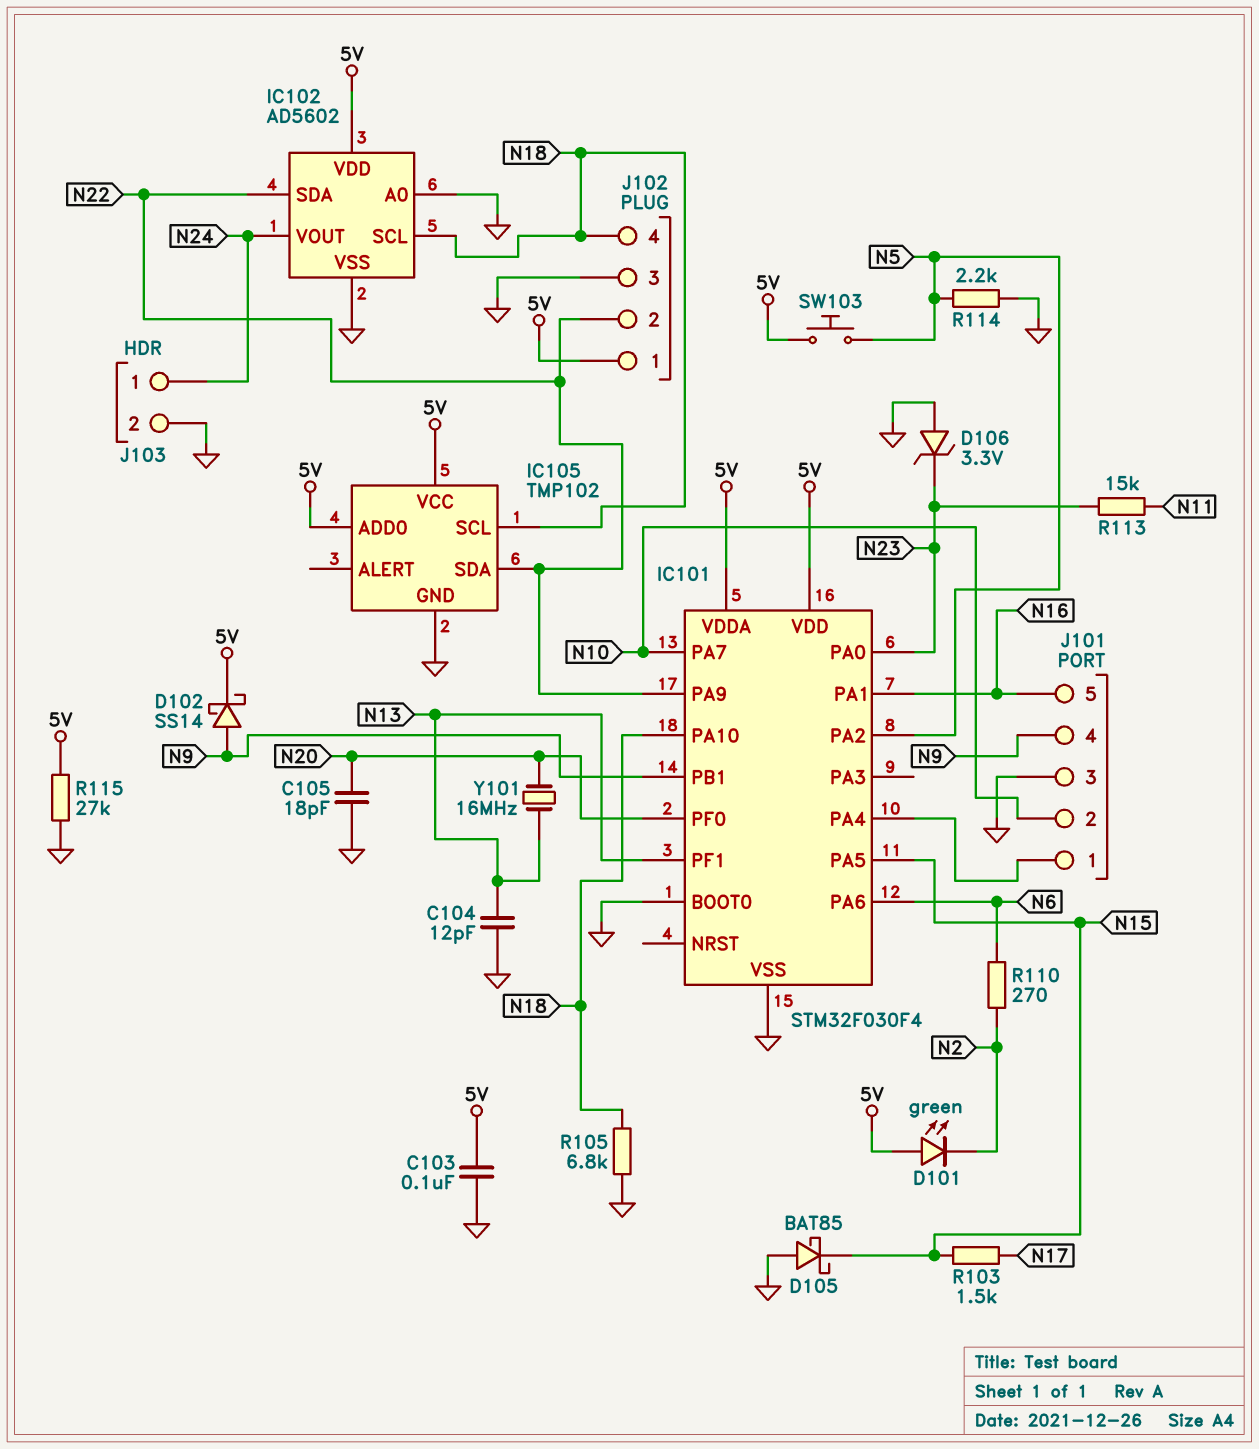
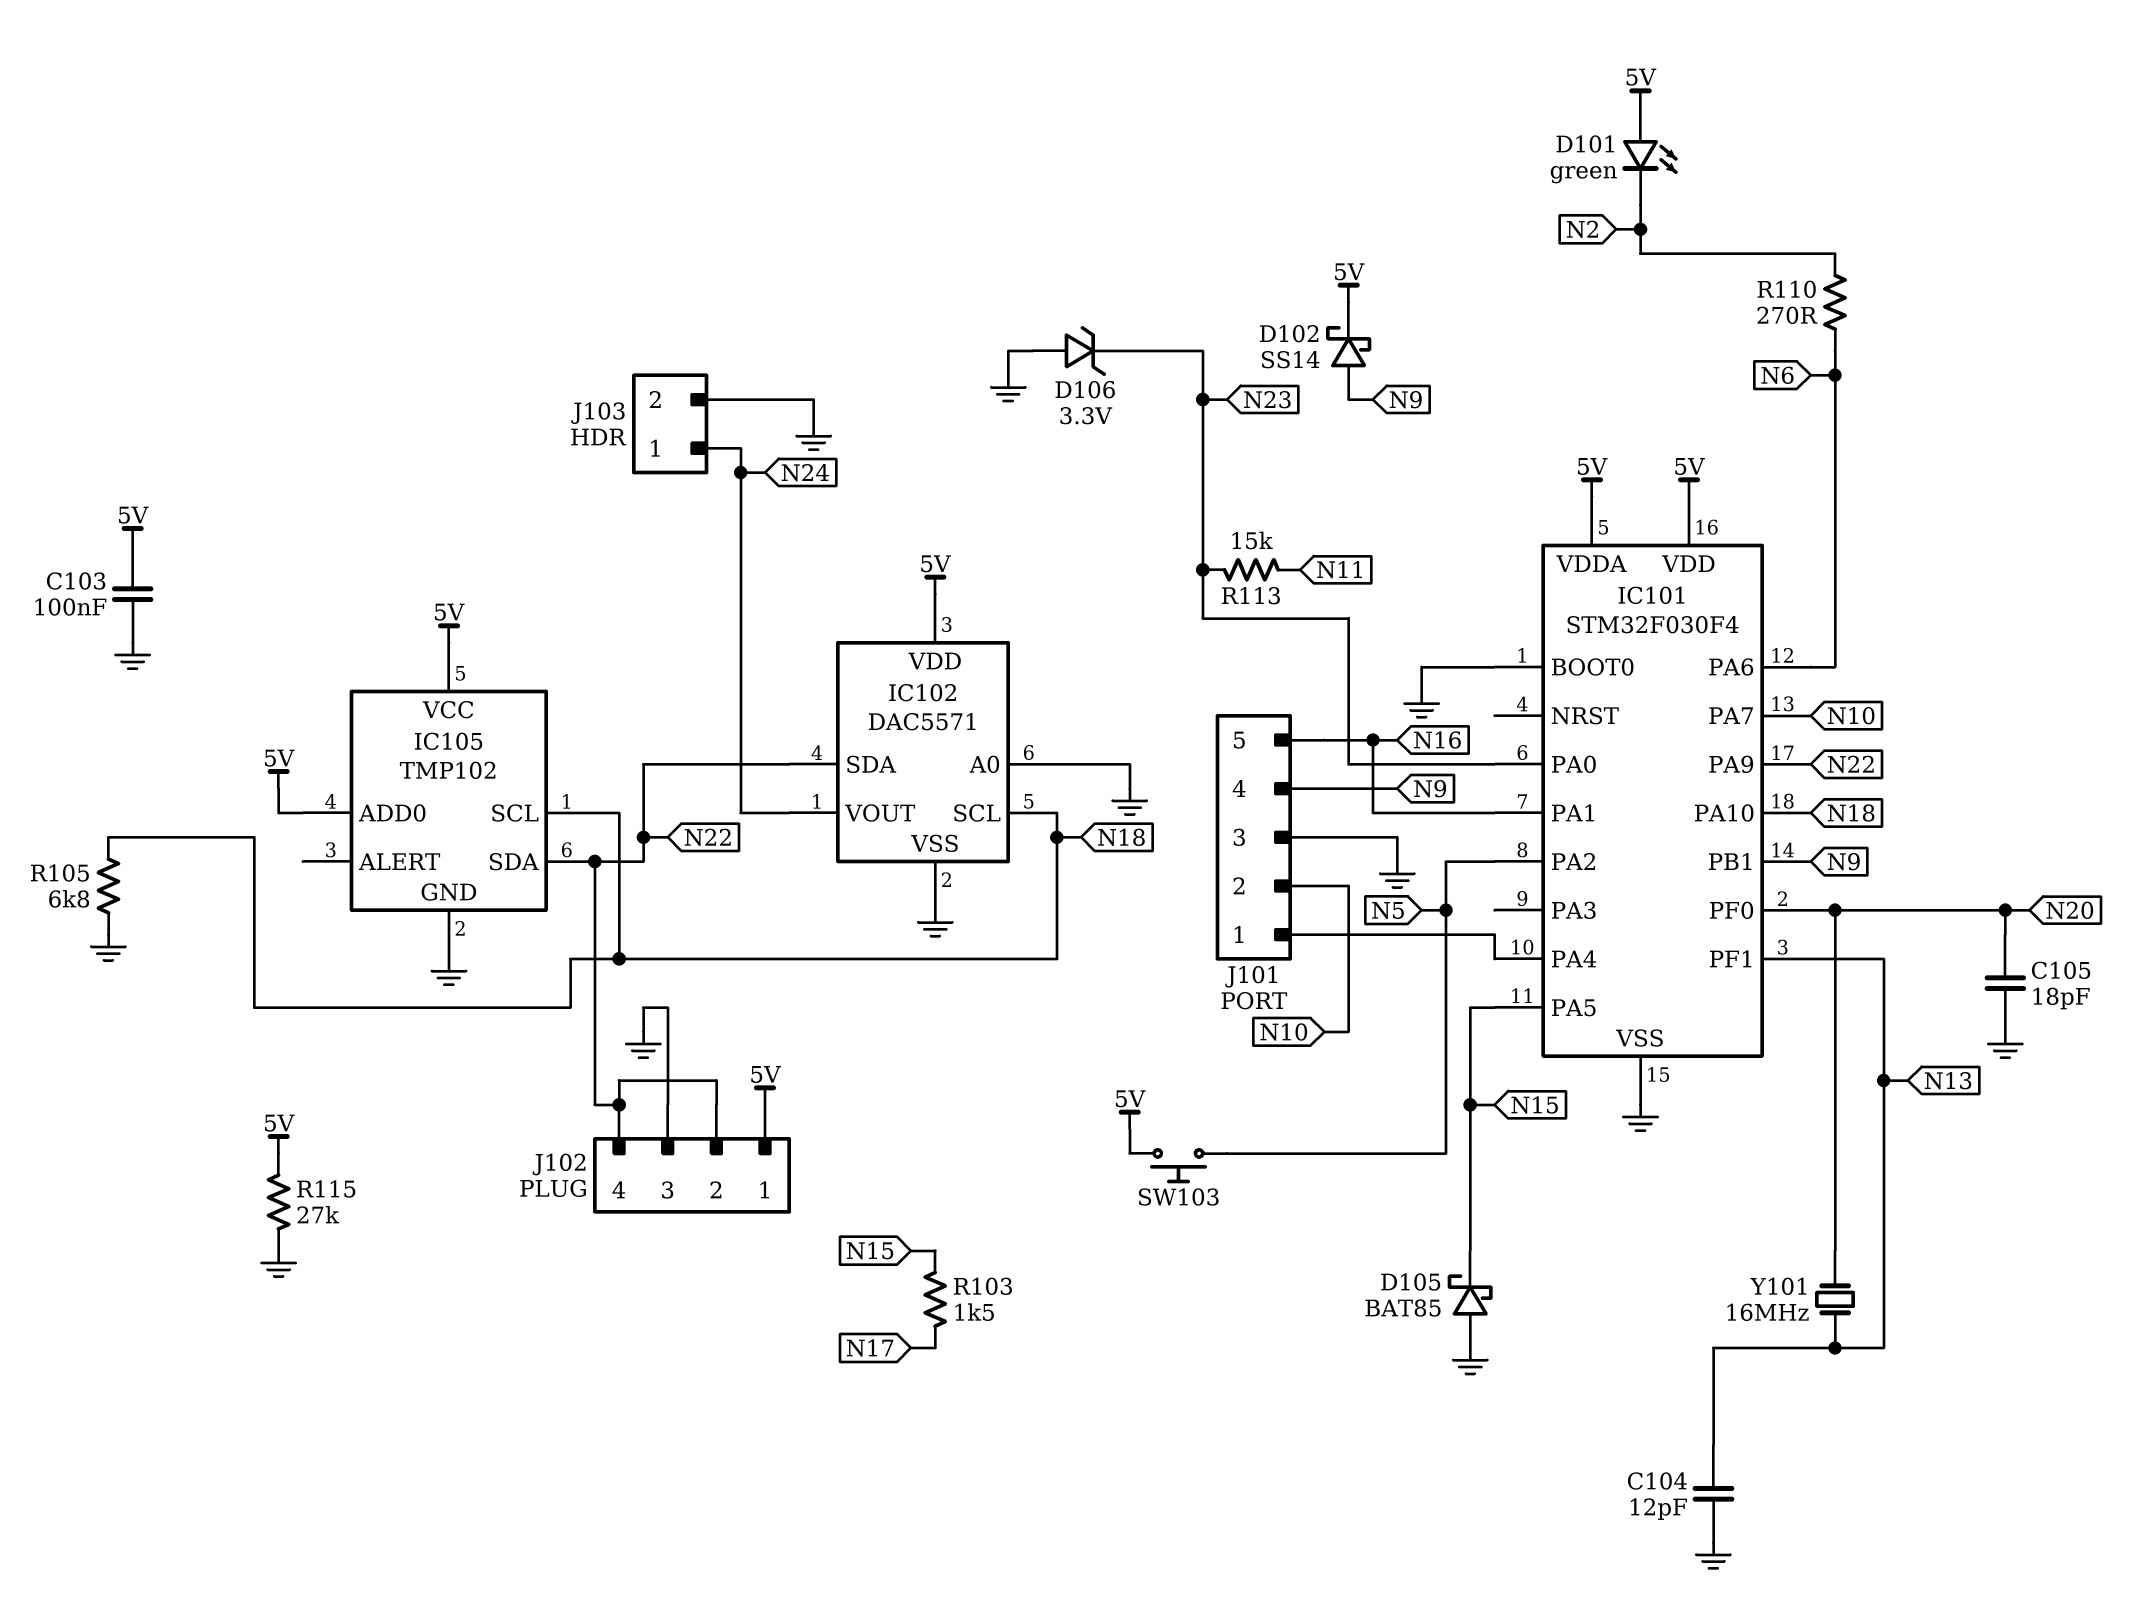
IC102: AD5602 -> DAC5571
J102 pin 4: N18 -> N22
R114: 2.2k (GND, N5) -> none

